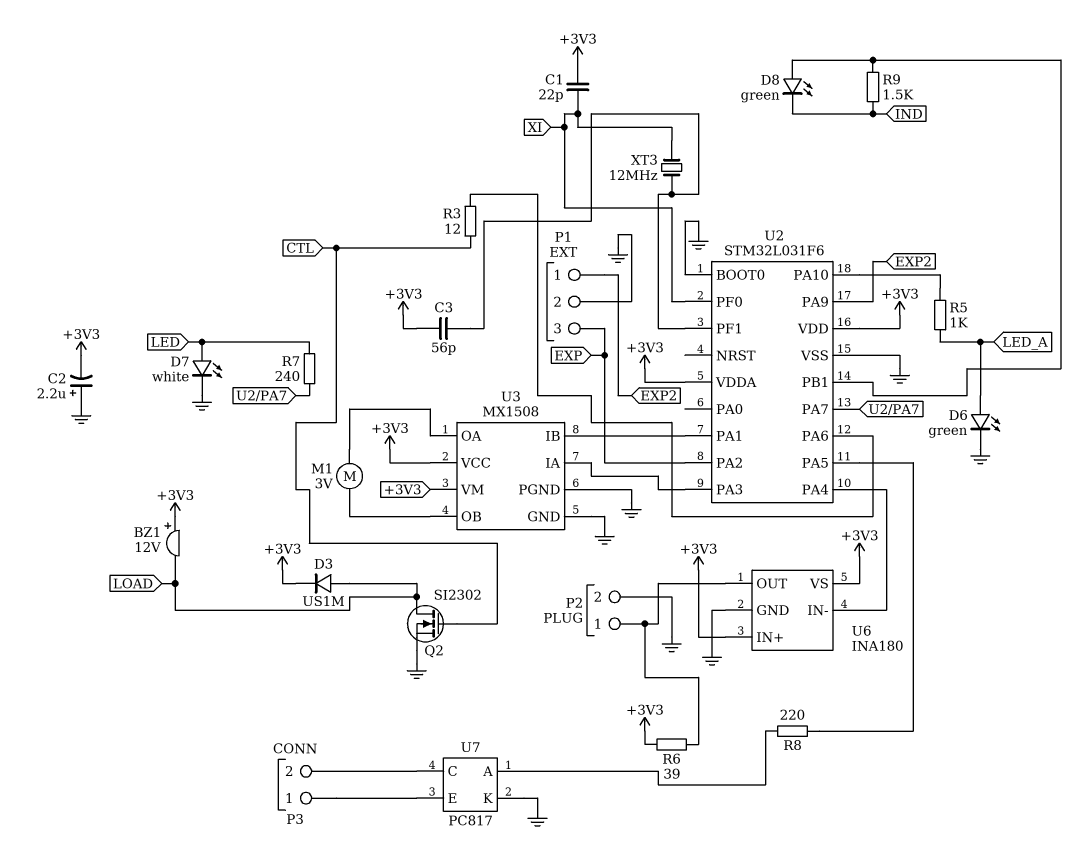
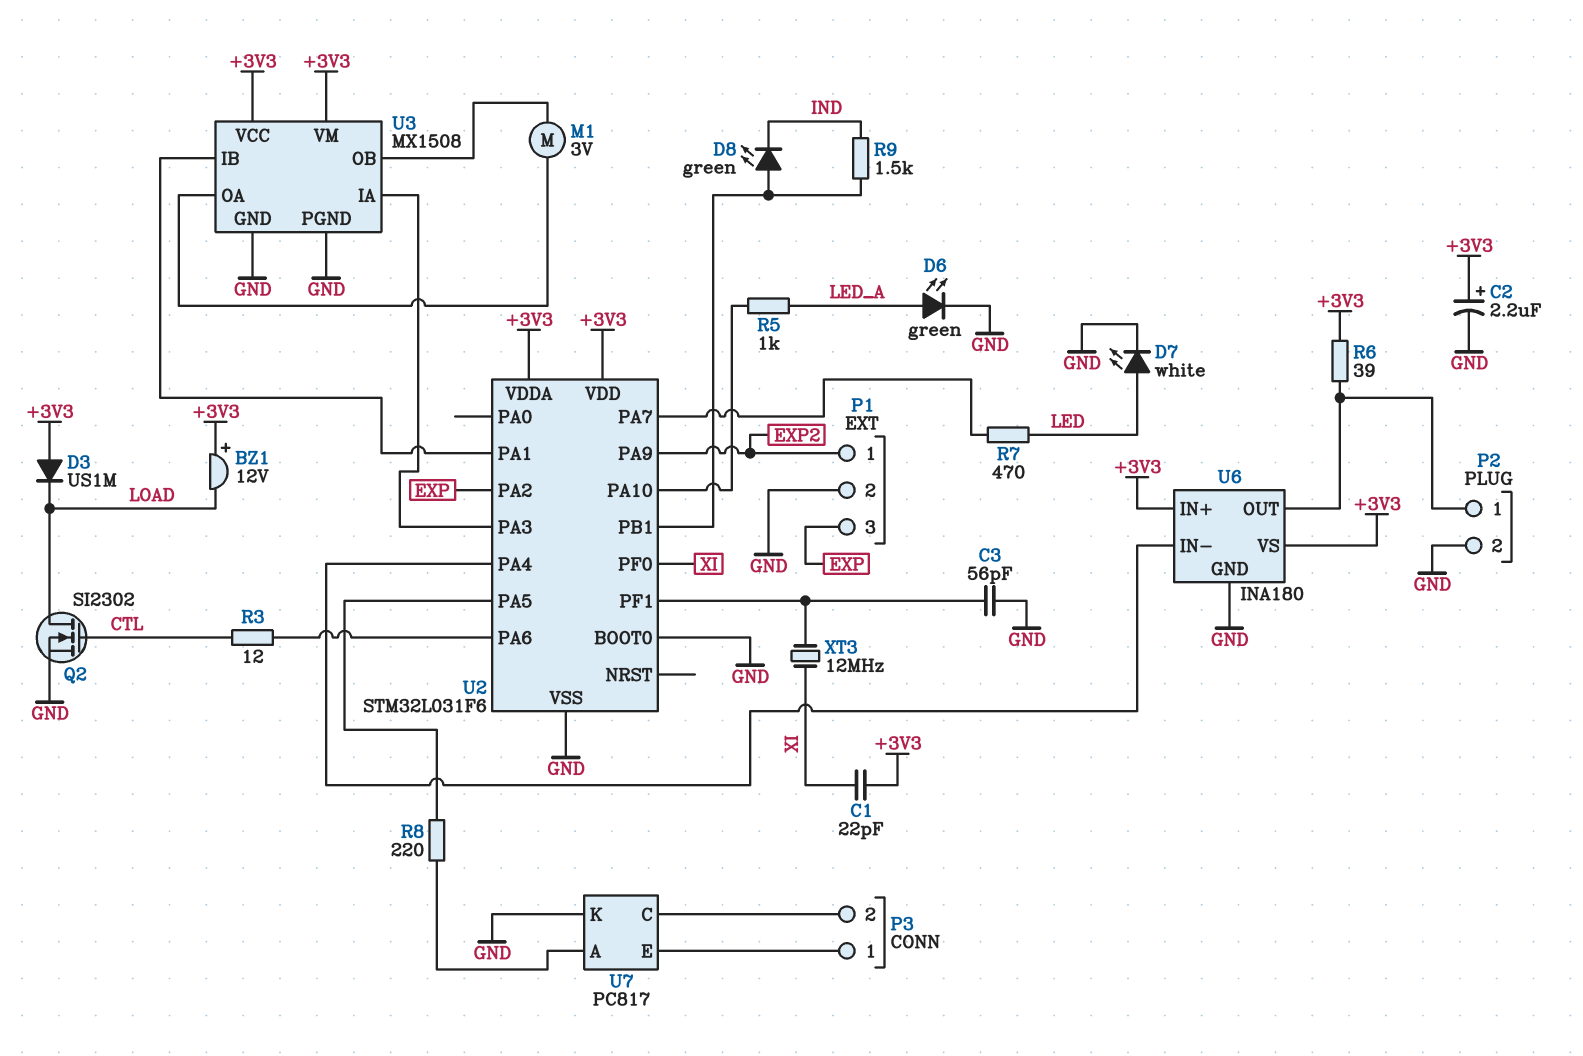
C2: 2.2uF (plus GND, minus +3V3) -> 2.2uF (plus +3V3, minus GND)
C3: 56pF (+3V3, U2/PF1) -> 56pF (GND, U2/PF1)
D3: diode US1M (A LOAD, K +3V3) -> diode US1M (A +3V3, K LOAD)
R7: 240 (LED, U2/PA7) -> 470 (LED, U2/PA7)

